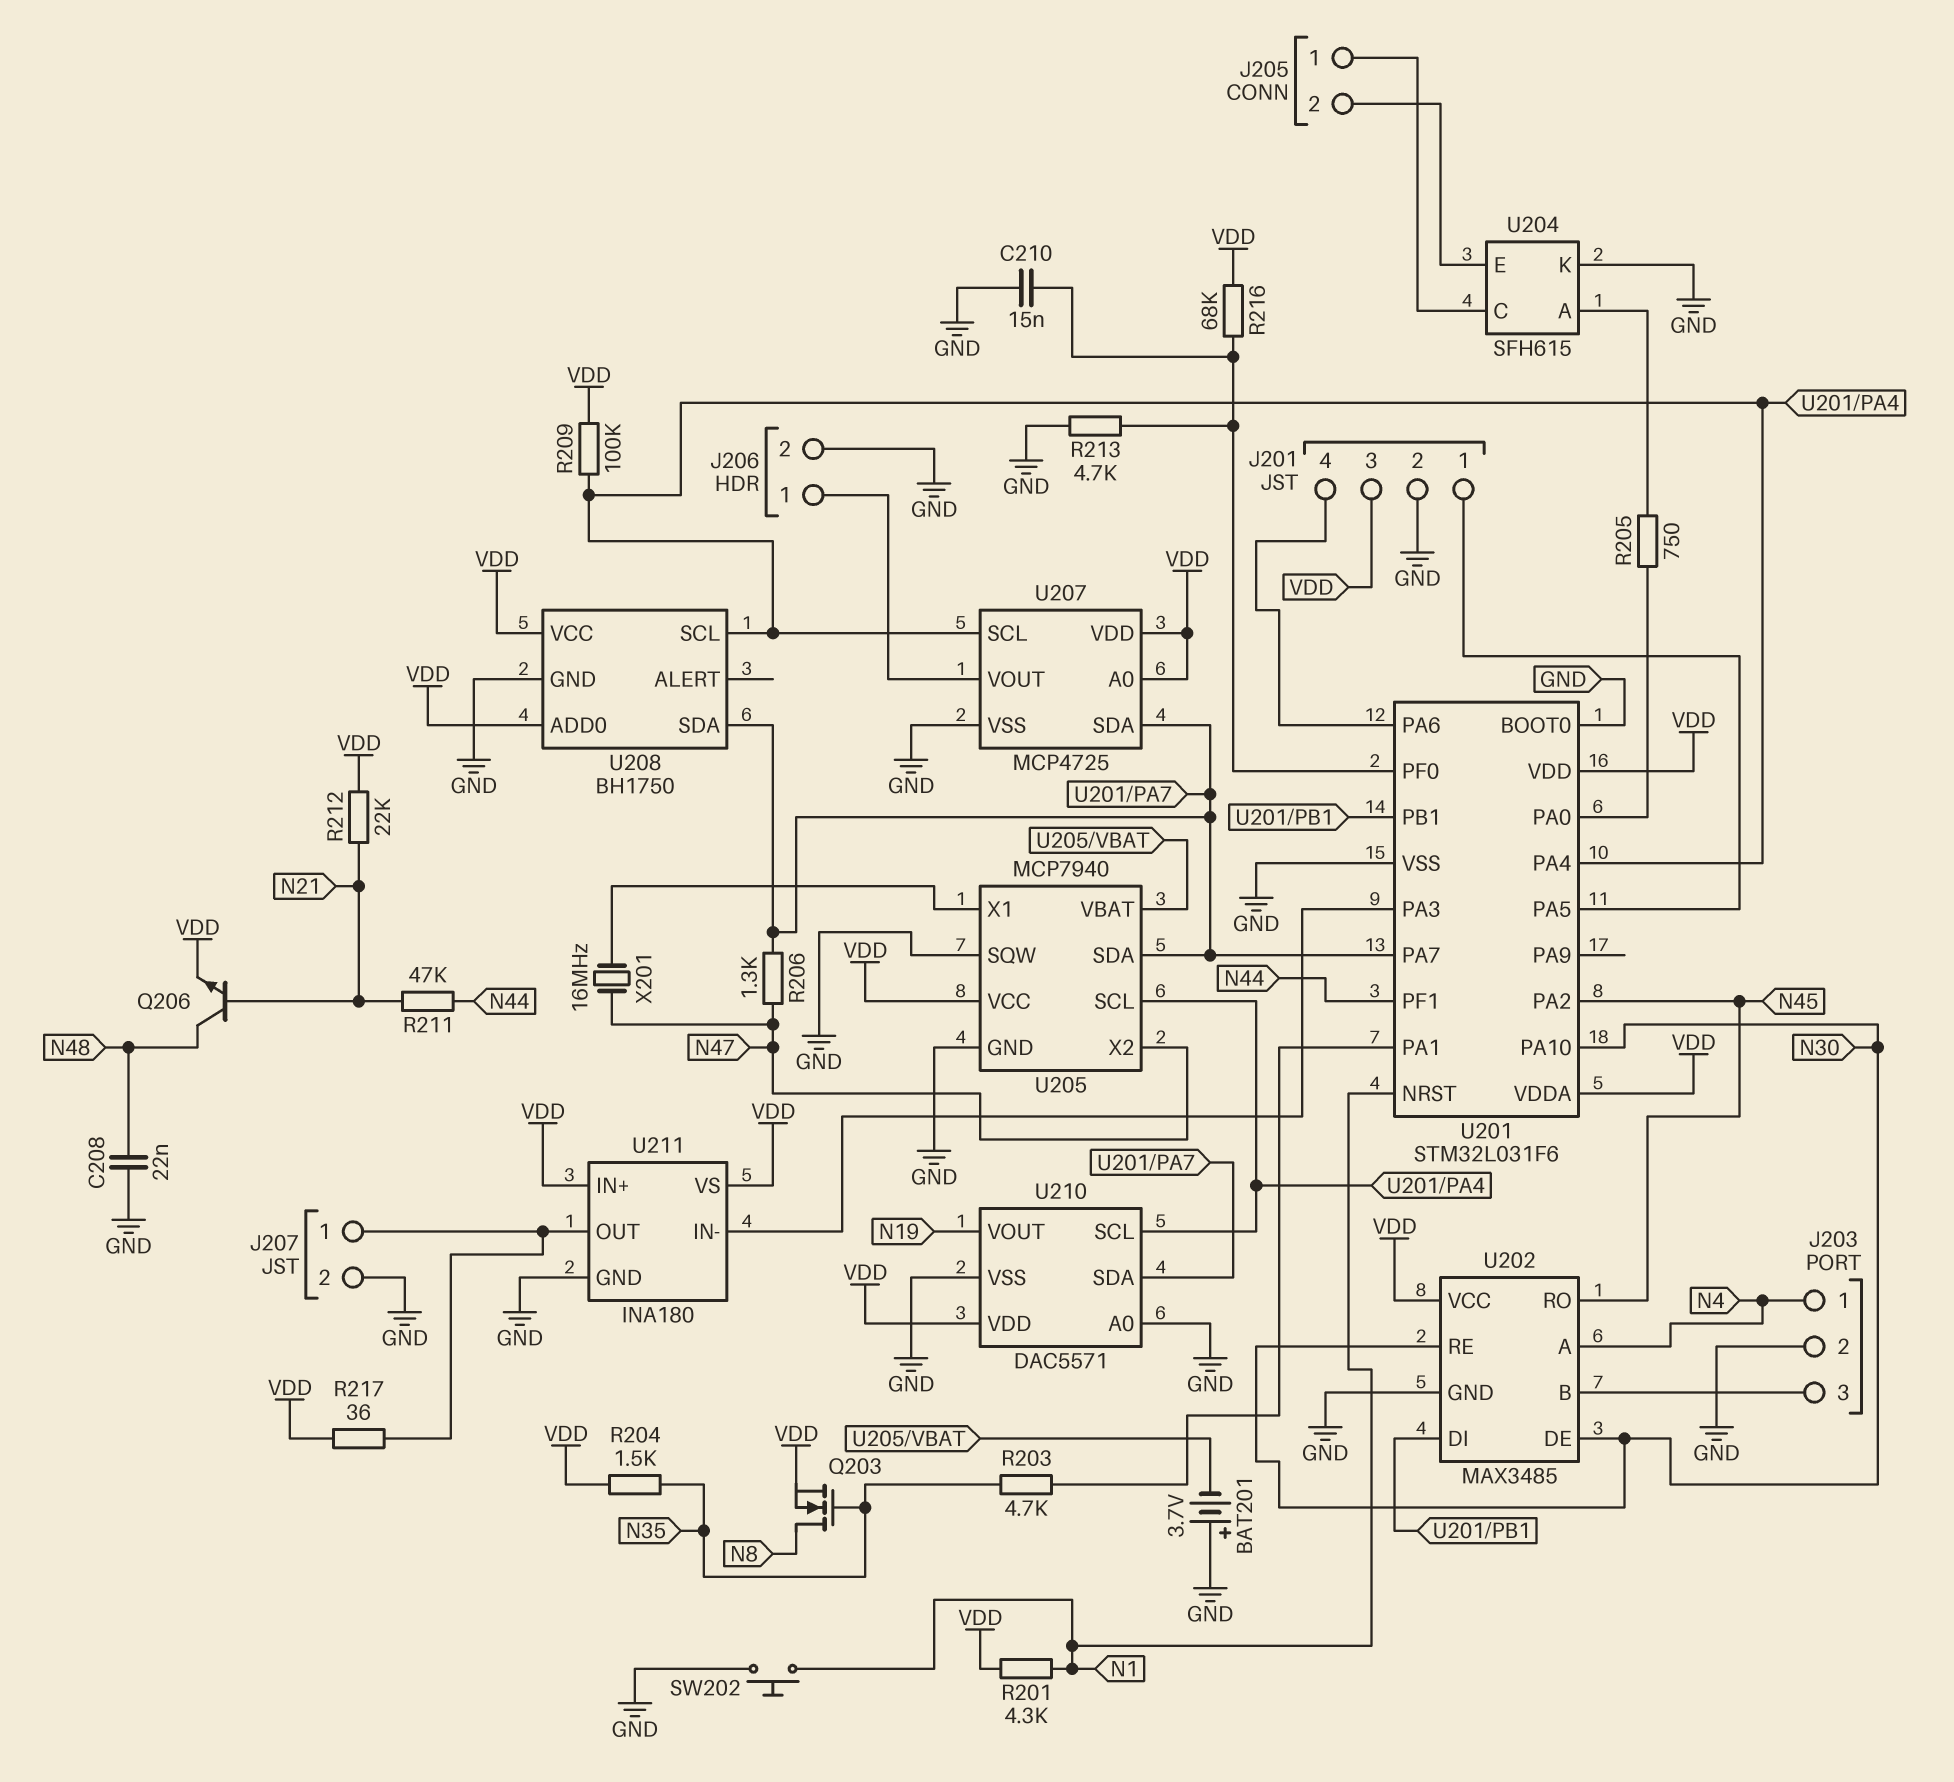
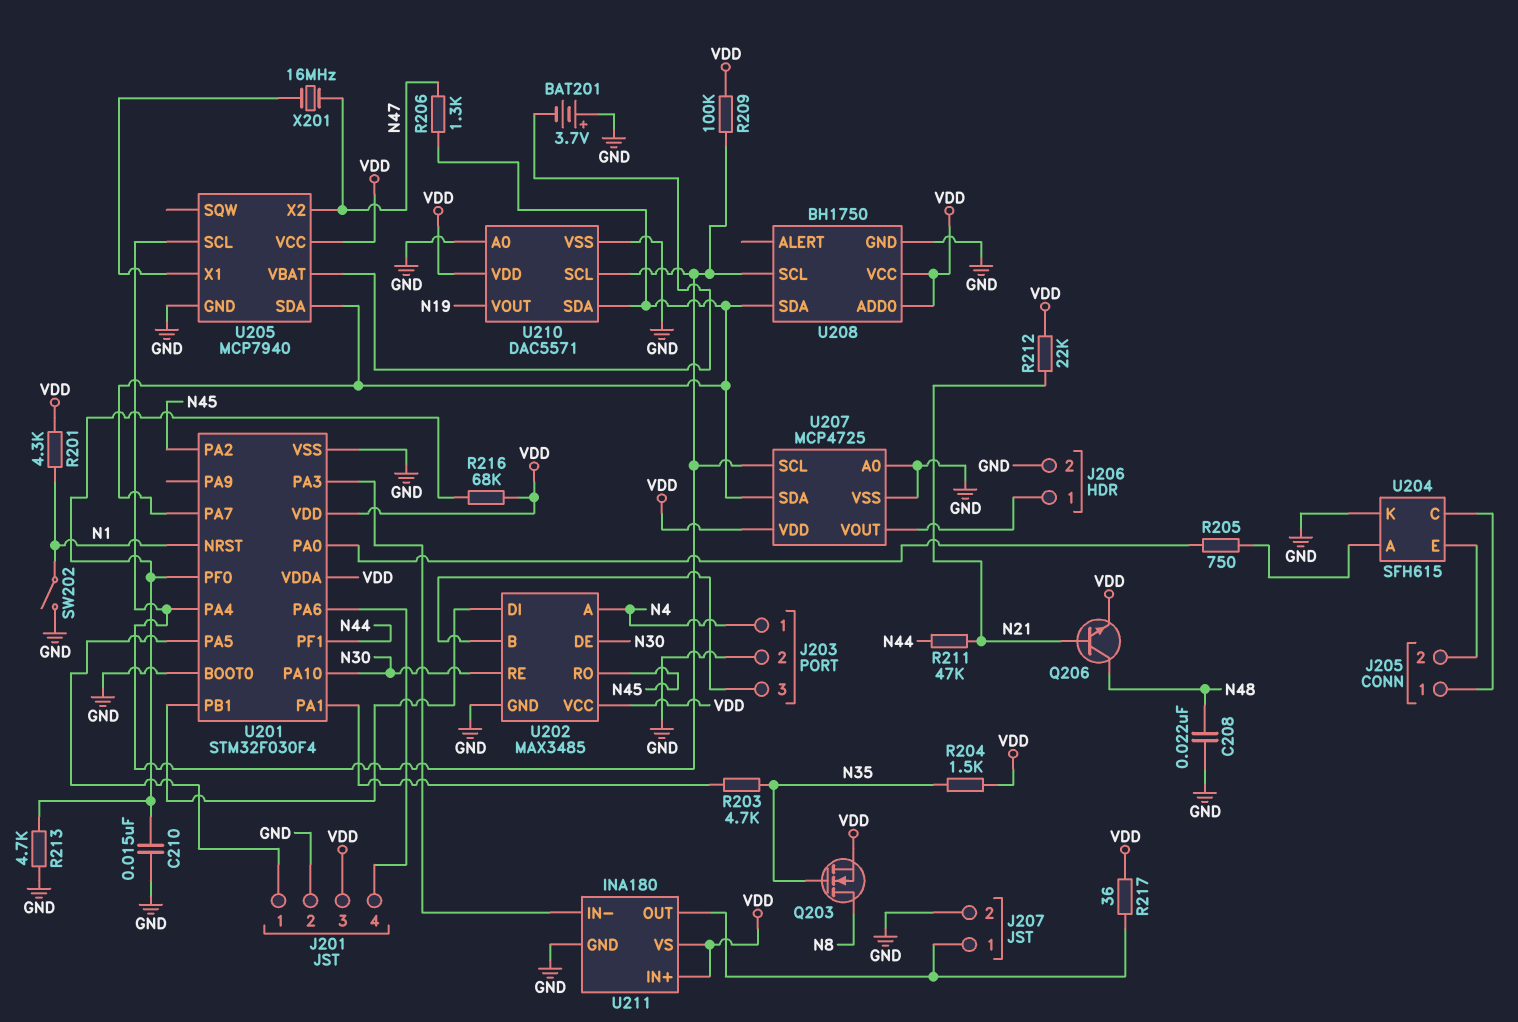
SW202: button (GND, N1) -> switch (GND, N1)
U201: STM32L031F6 -> STM32F030F4
U205 pin SQW: GND -> none
U207 pin A0: VDD -> GND

